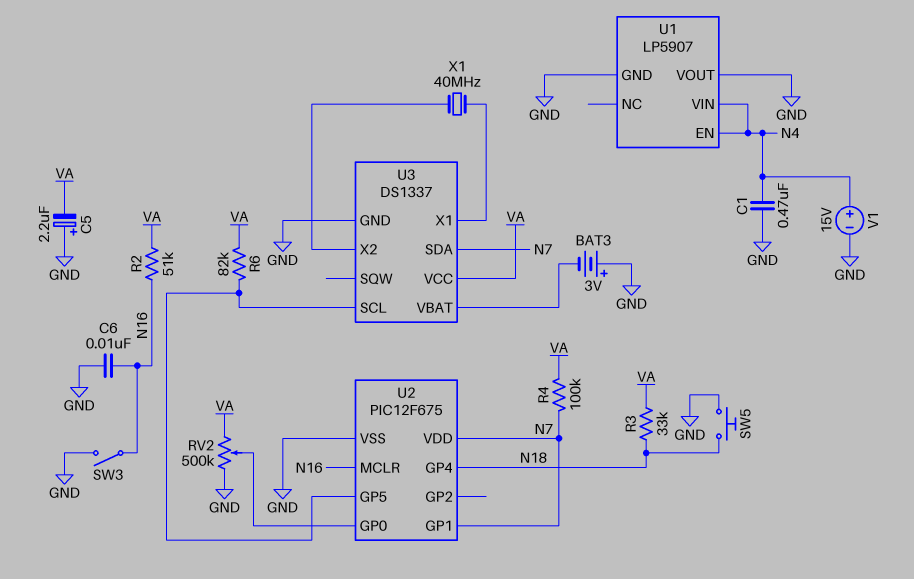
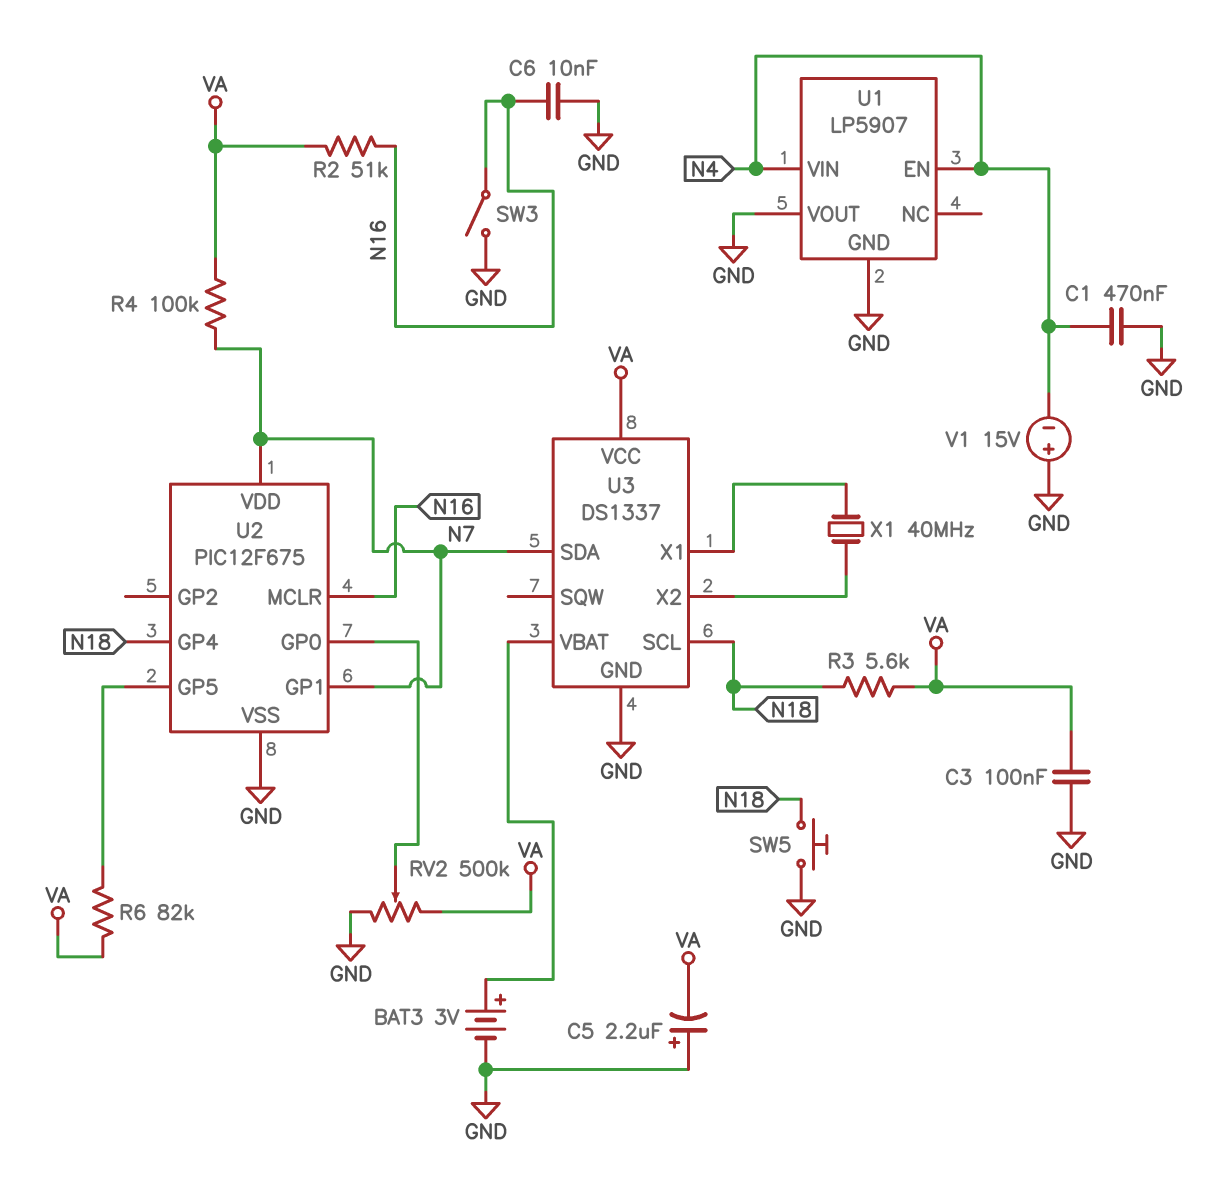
BAT3: 3V (plus GND, minus U3/VBAT) -> 3V (plus U3/VBAT, minus GND)
C3: none -> 100nF (GND, VA)
R3: 33k (N18, VA) -> 5.6k (N18, VA)
U3 pin SCL: U2/GP5 -> N18
V1: 15V (plus N4, minus GND) -> 15V (plus GND, minus N4)

